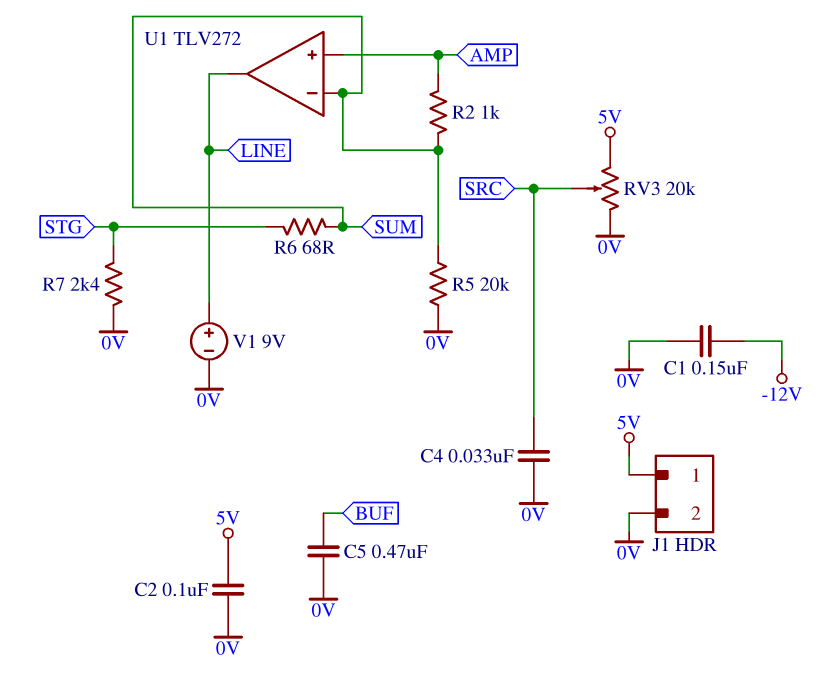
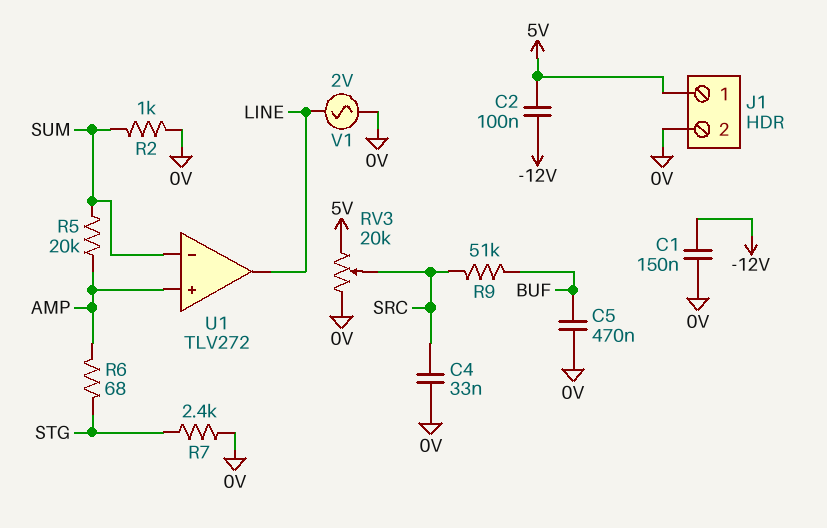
C2: 100nF (0V, 5V) -> 100nF (-12V, 5V)
R2: 1k (AMP, SUM) -> 1k (0V, SUM)
R5: 20k (0V, SUM) -> 20k (AMP, SUM)
R6: 68 (STG, SUM) -> 68 (AMP, STG)
R9: none -> 51k (BUF, SRC)
V1: 9V (plus LINE, minus 0V) -> AC 2V (0V, LINE)

